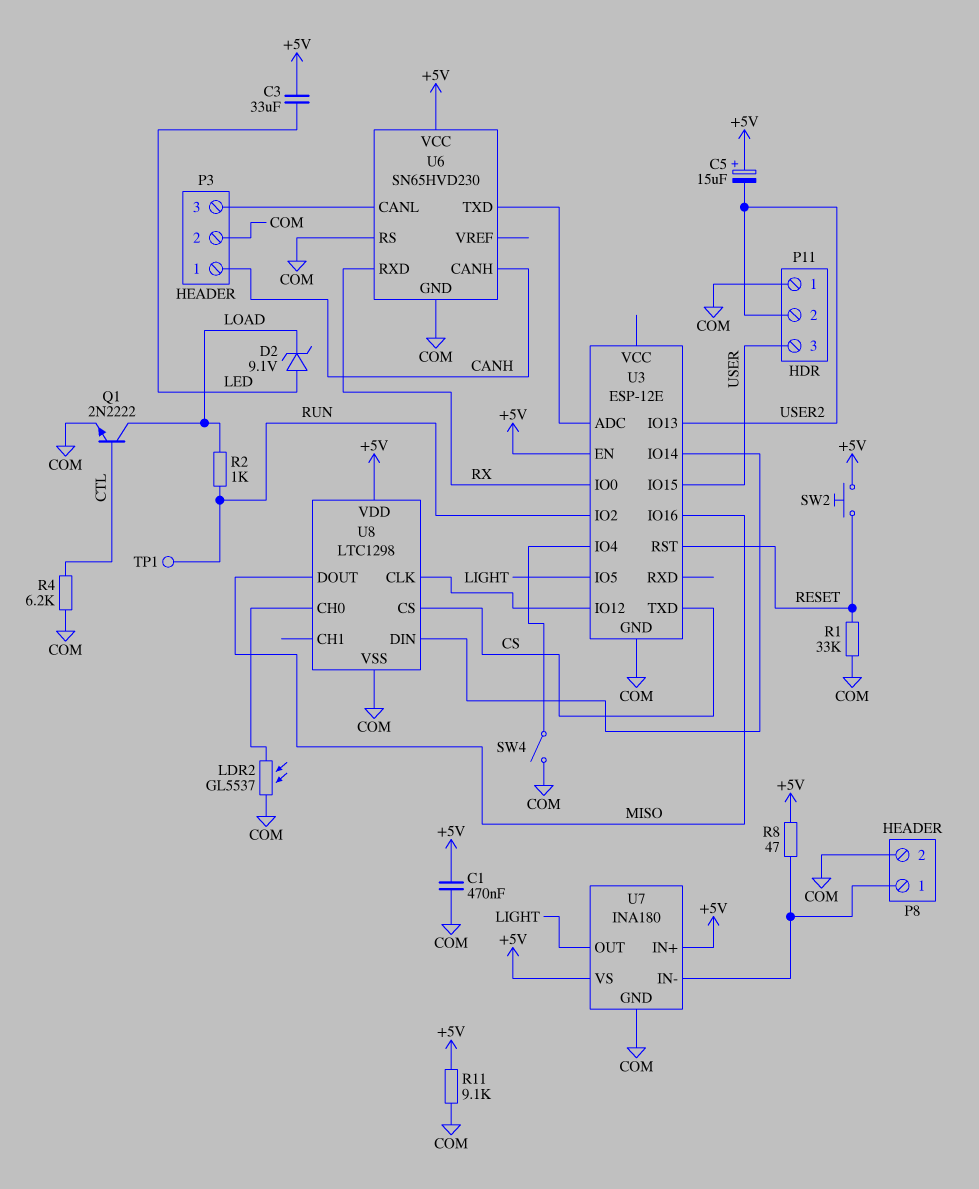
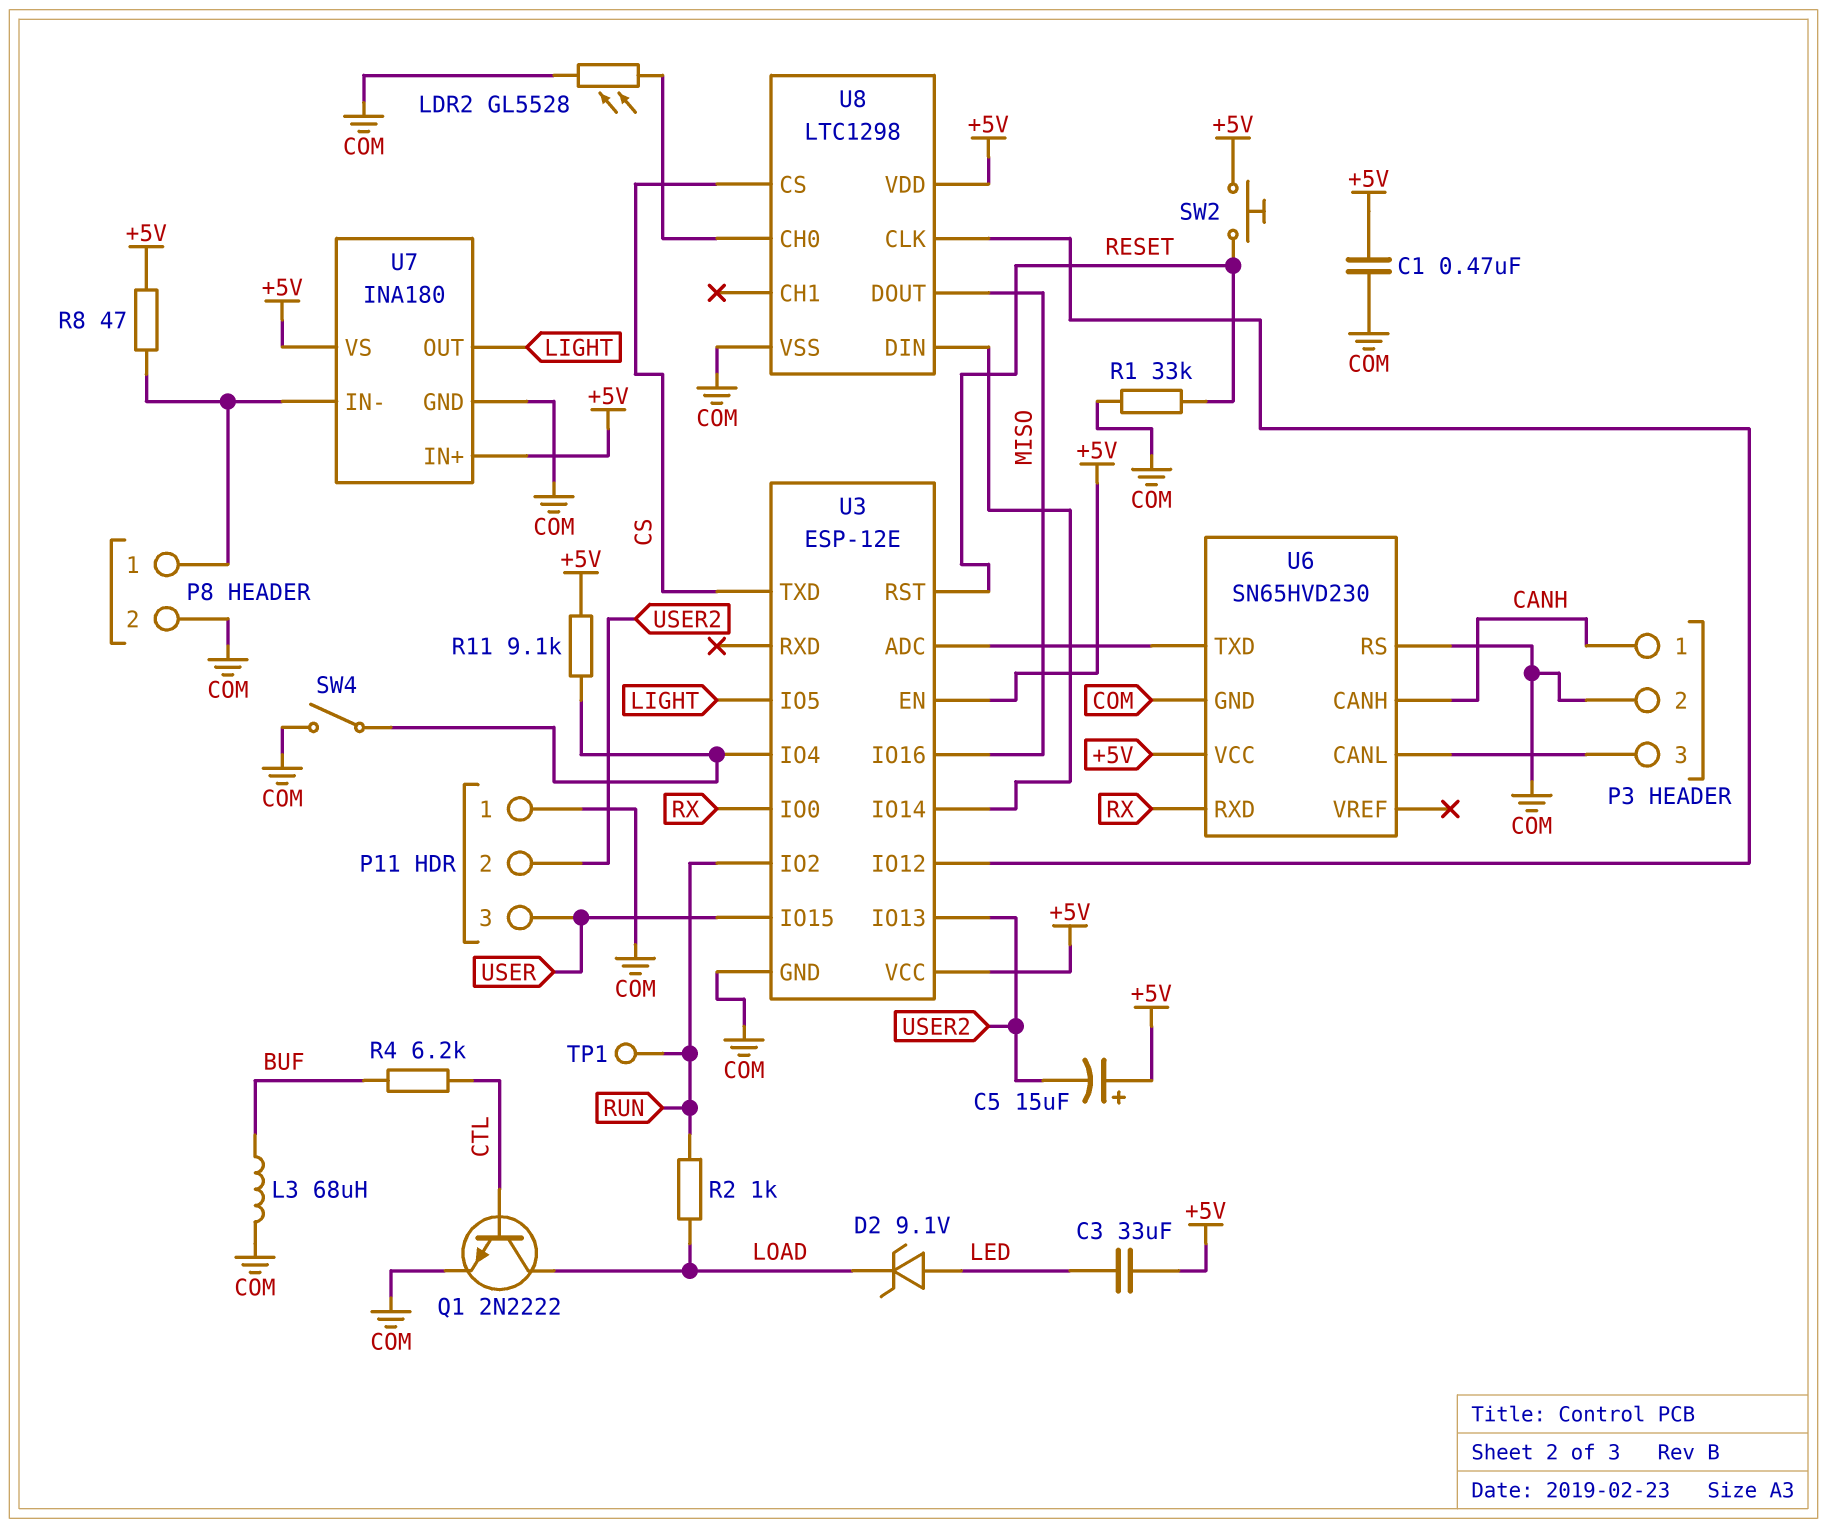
L3: none -> 68uH (BUF, COM)
LDR2: GL5537 (COM, U8/CH0) -> GL5528 (COM, U8/CH0)
R4: 6.2k (COM, CTL) -> 6.2k (BUF, CTL)
R11: 9.1k (+5V, COM) -> 9.1k (+5V, U3/IO4)
U3 pin VCC: none -> +5V

